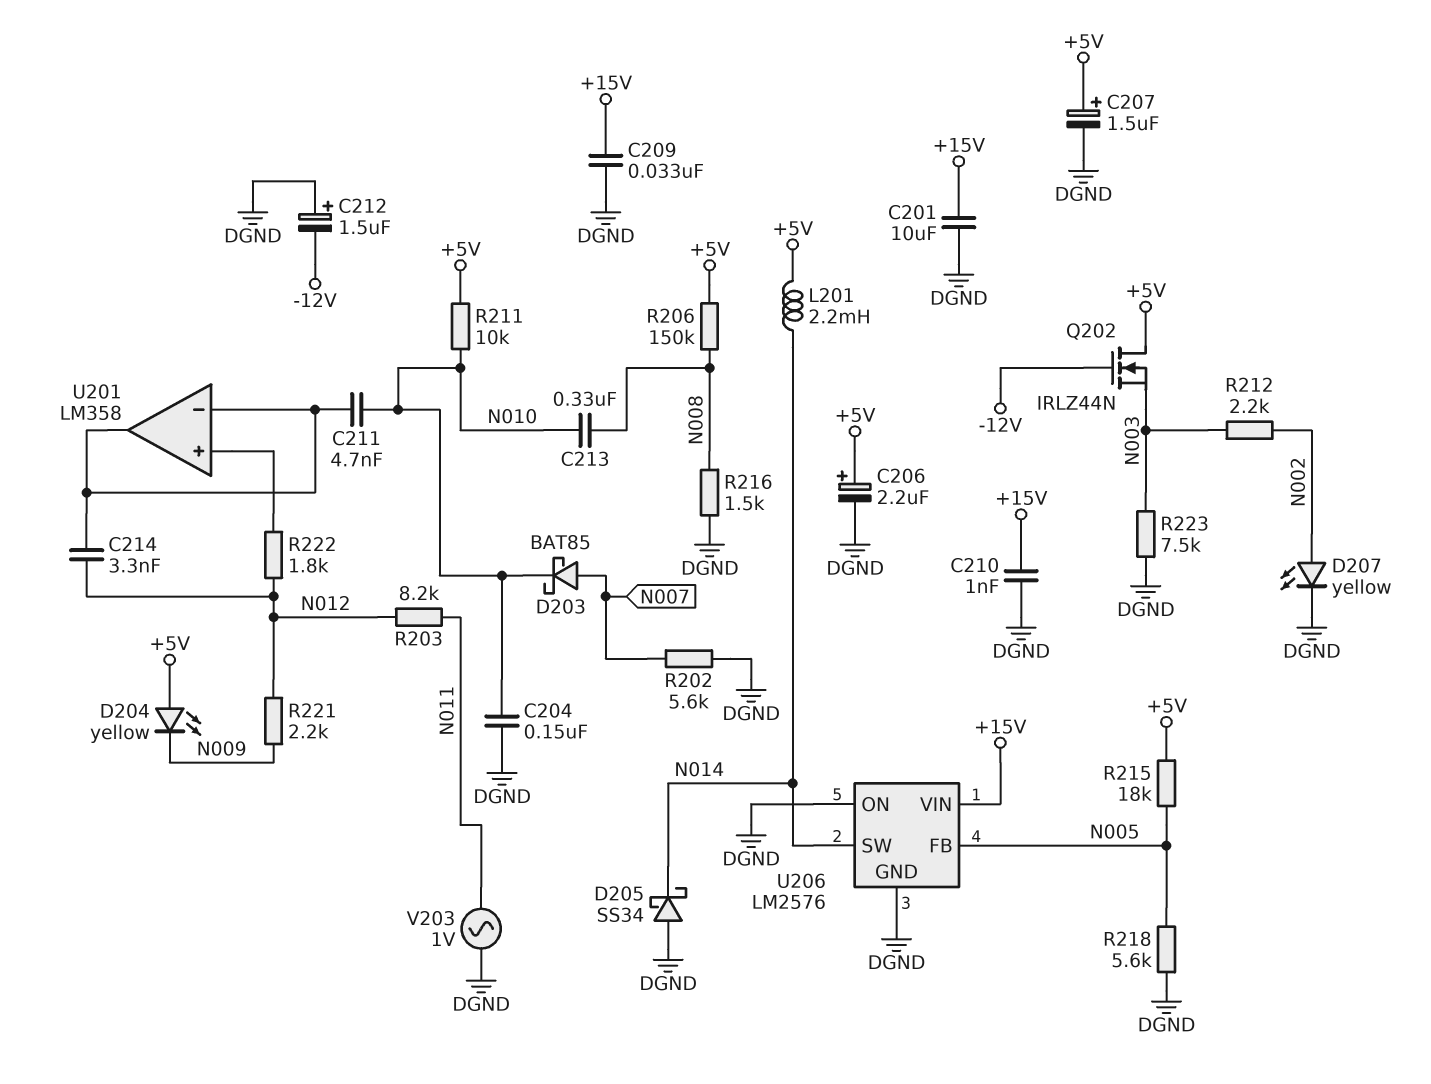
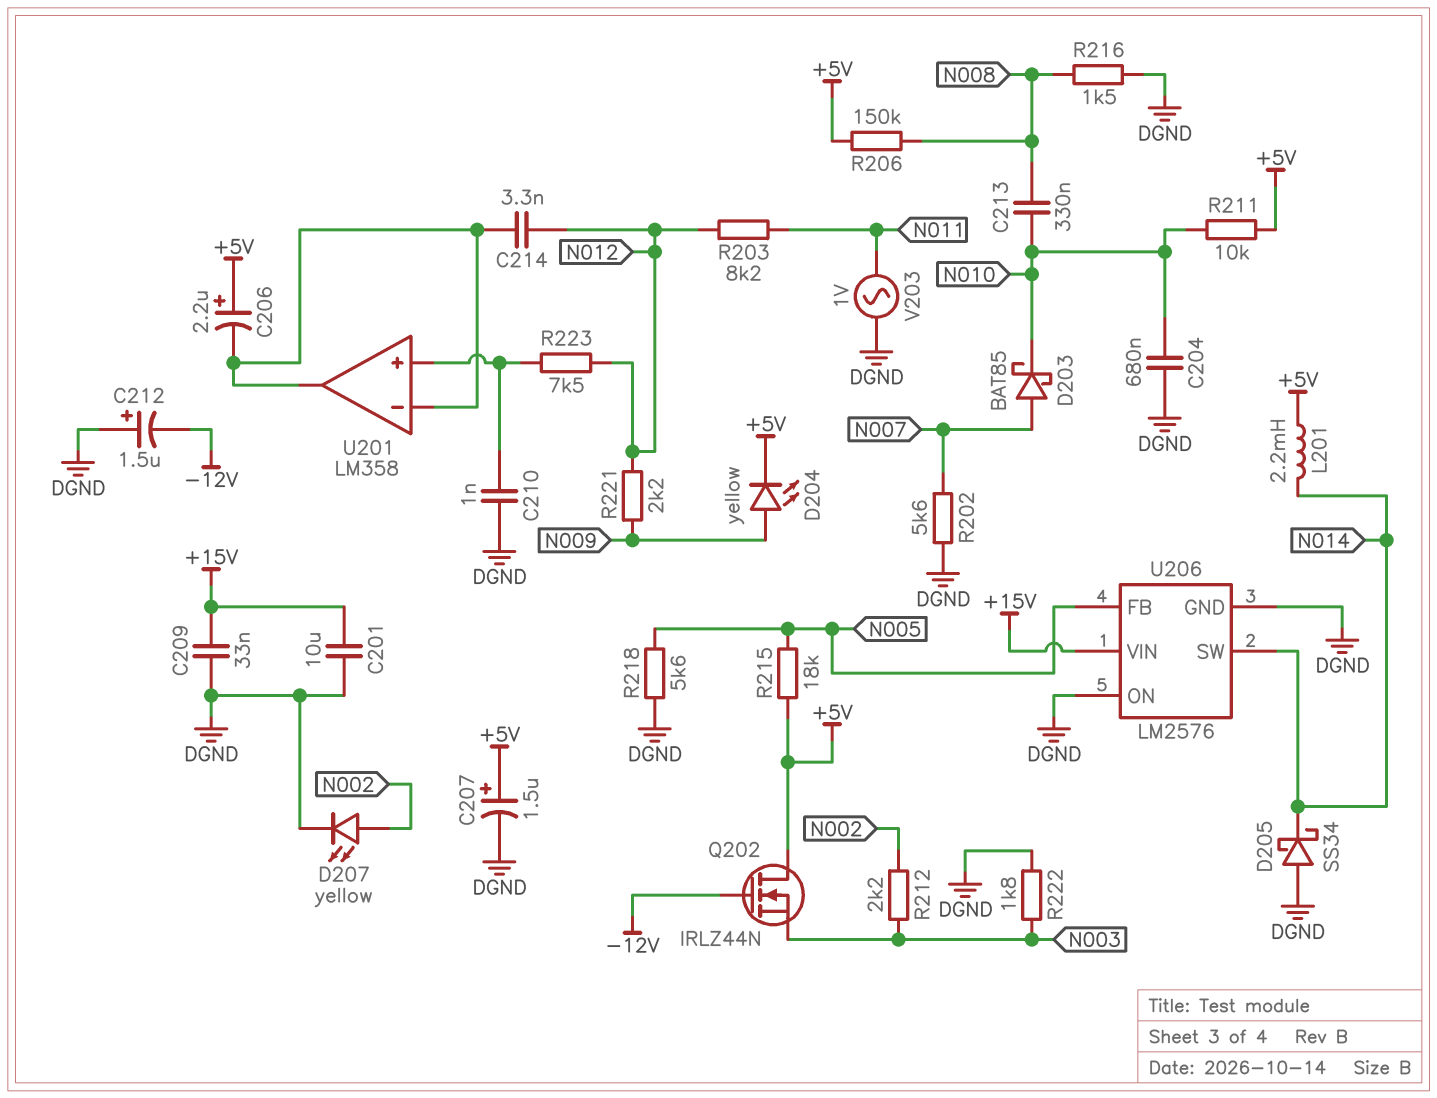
C204: 150nF (DGND, N010) -> 680nF (DGND, N010)
C206: 2.2uF (plus +5V, minus DGND) -> 2.2uF (plus +5V, minus U201/in-)
C210: 1nF (+15V, DGND) -> 1nF (DGND, U201/in+)
C211: 4.7nF (N010, U201/in-) -> none
D204: LED yellow (A +5V, K N009) -> LED yellow (A N009, K +5V)
R222: 1.8k (N012, U201/in+) -> 1.8k (DGND, N003)
R223: 7.5k (DGND, N003) -> 7.5k (N012, U201/in+)

